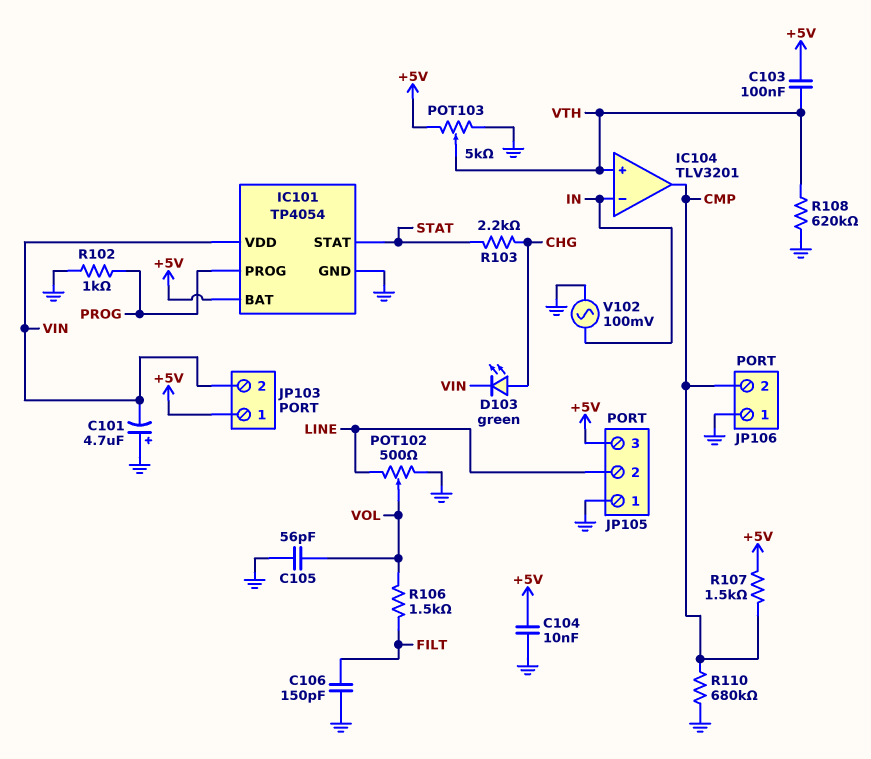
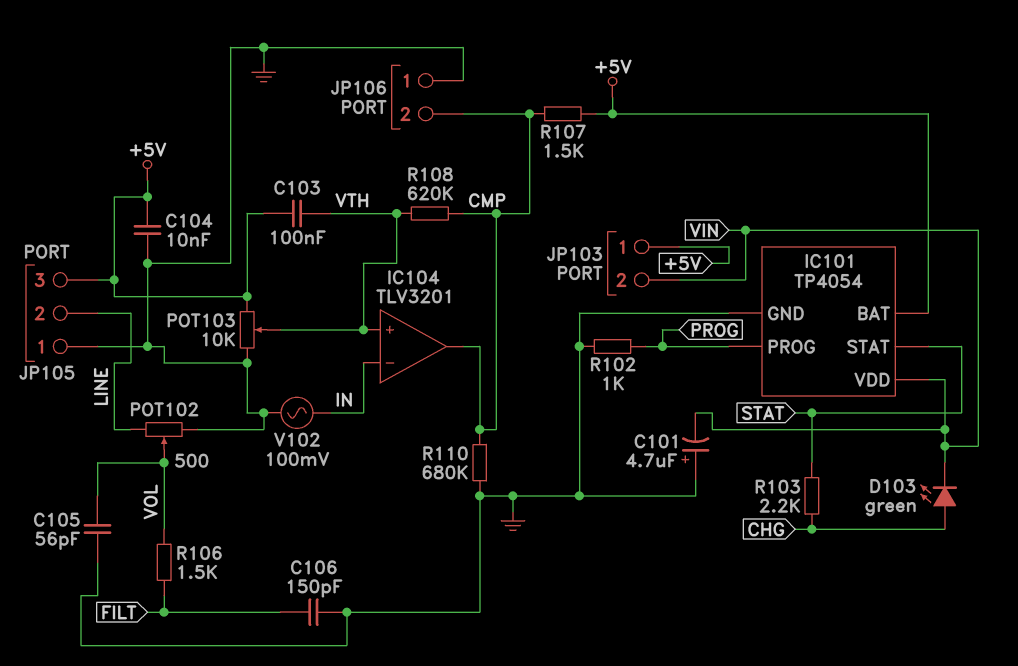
POT103: 5k (+5V, GND, wiper VTH) -> 10k (+5V, GND, wiper VTH)
R108: 620k (GND, VTH) -> 620k (CMP, VTH)

